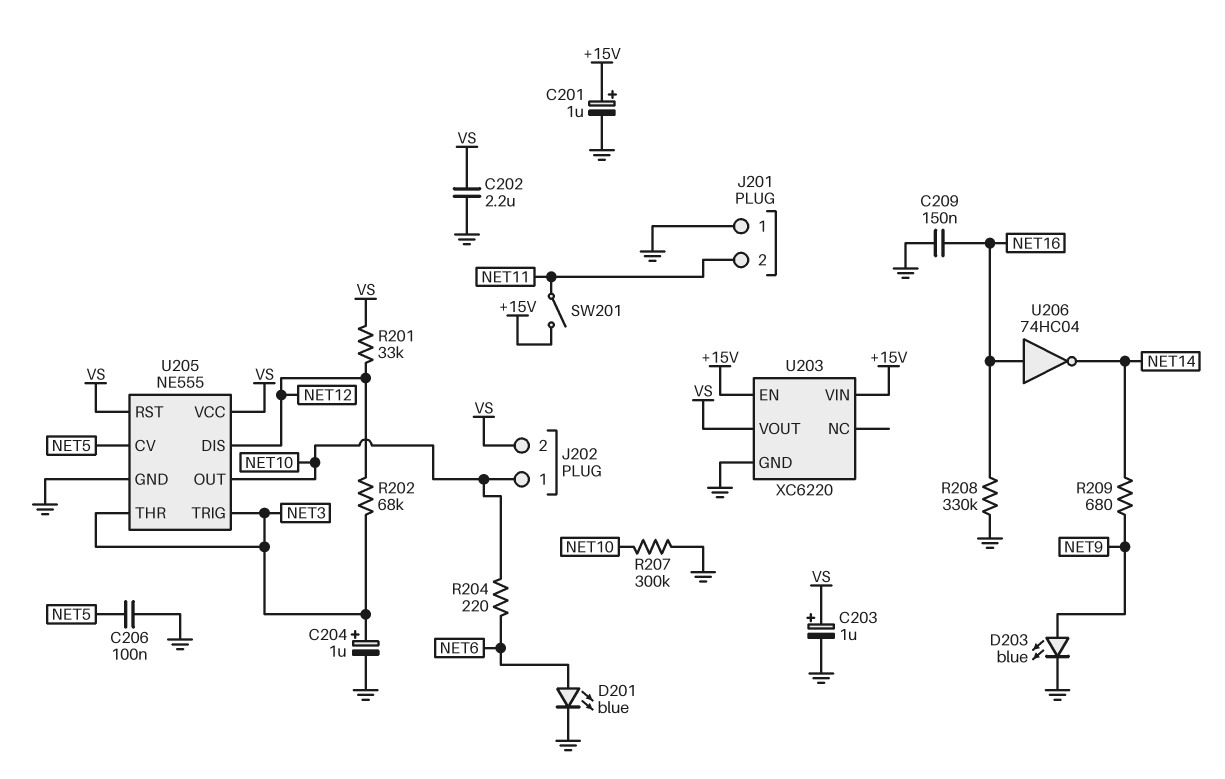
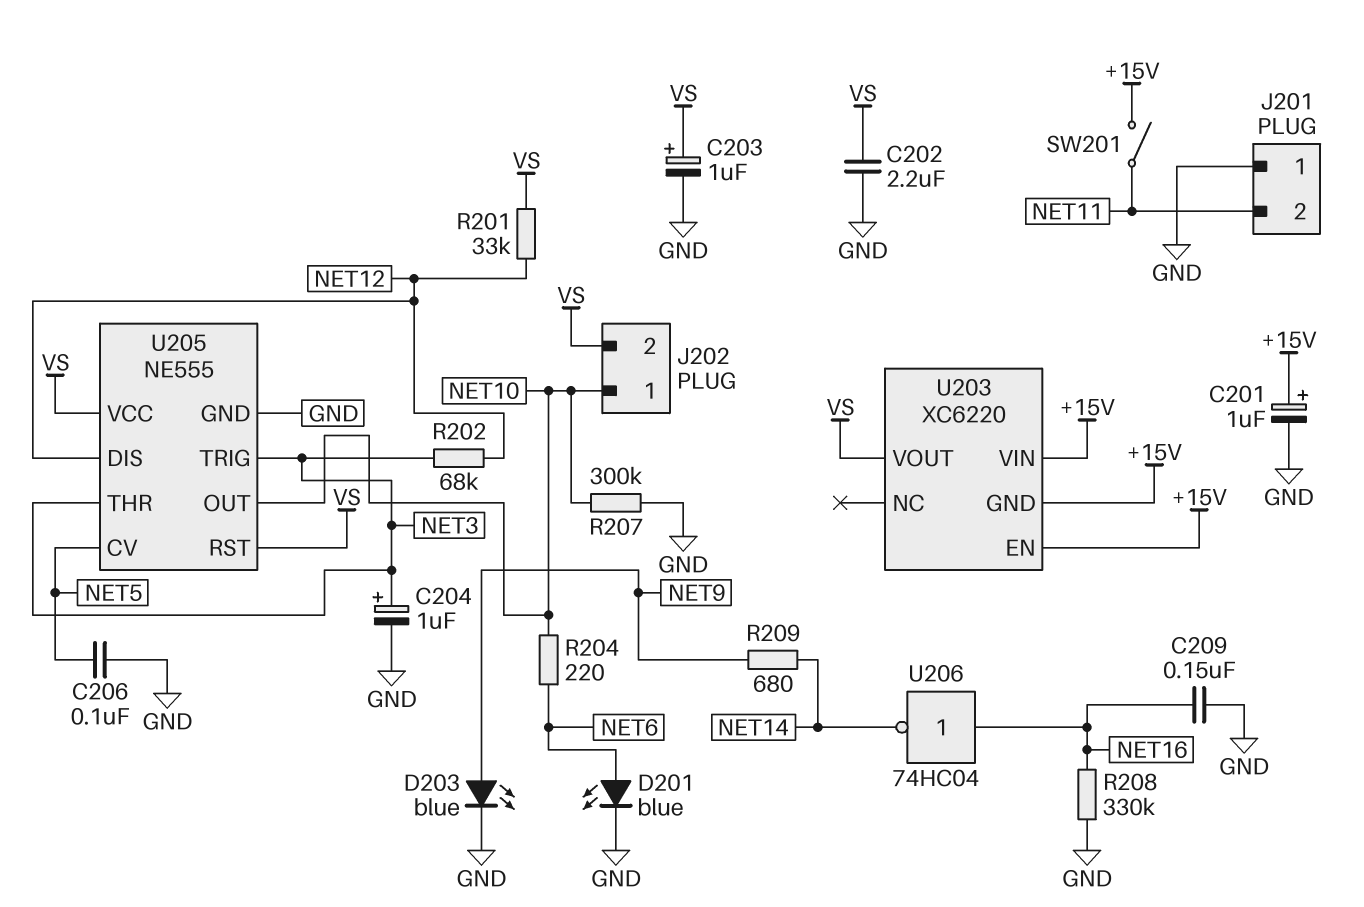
U203 pin GND: GND -> +15V

